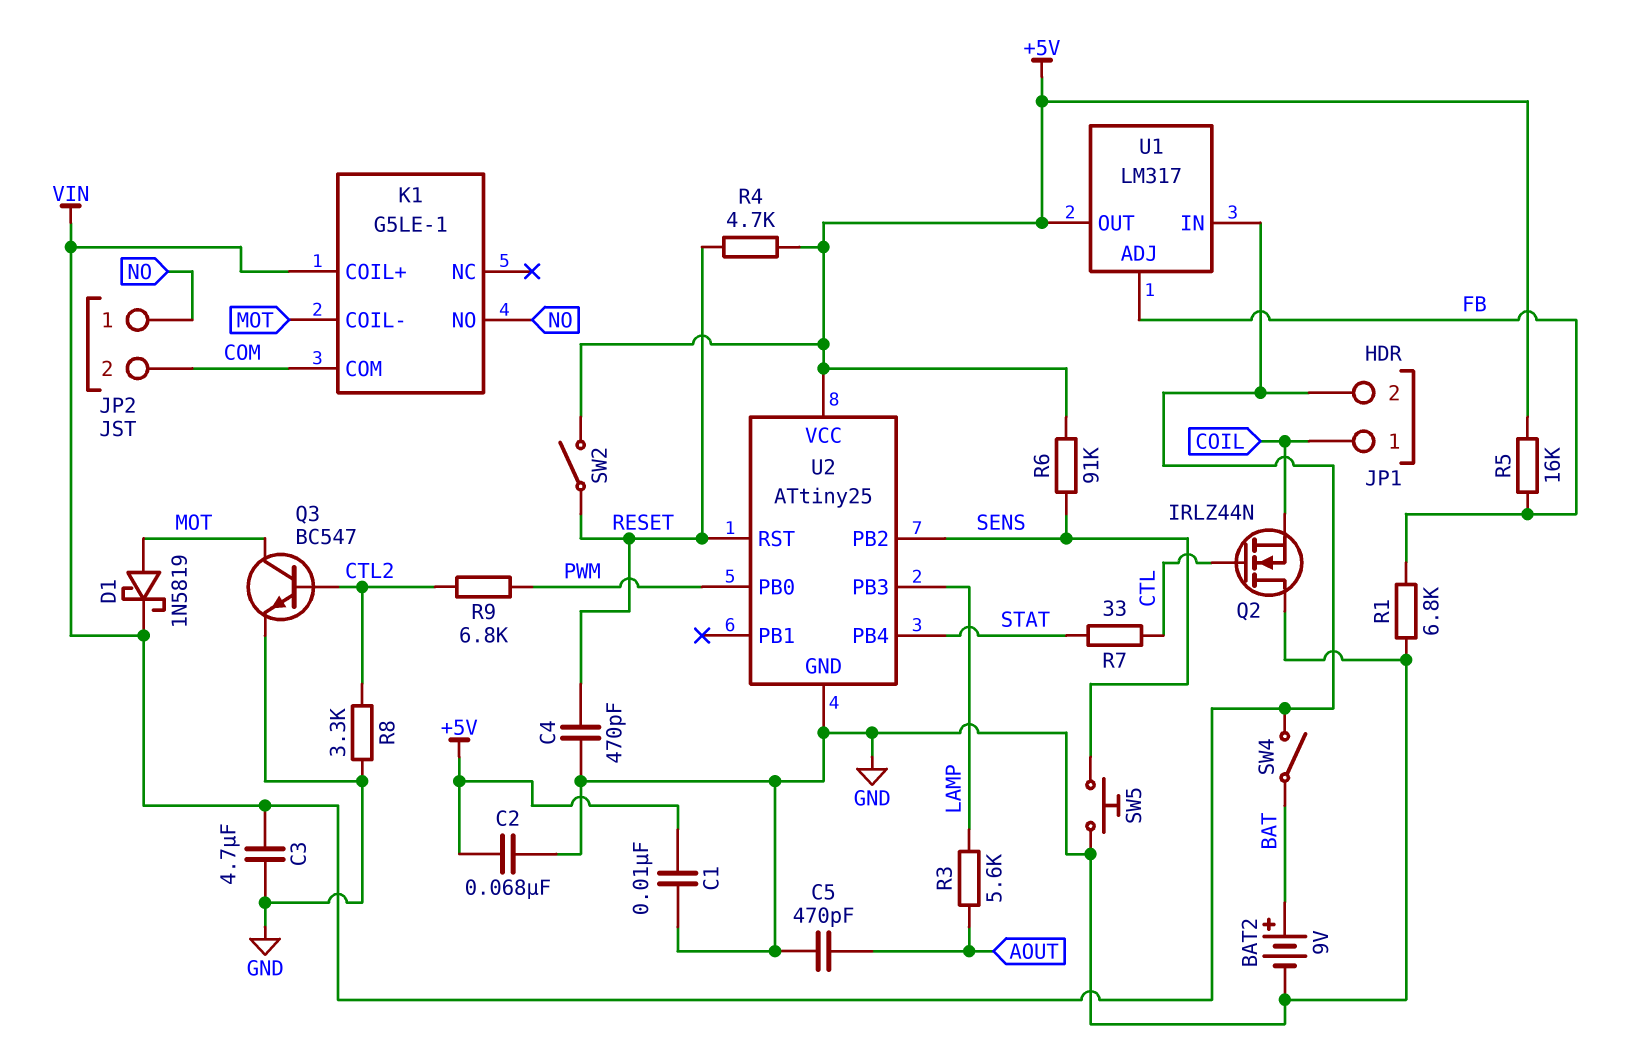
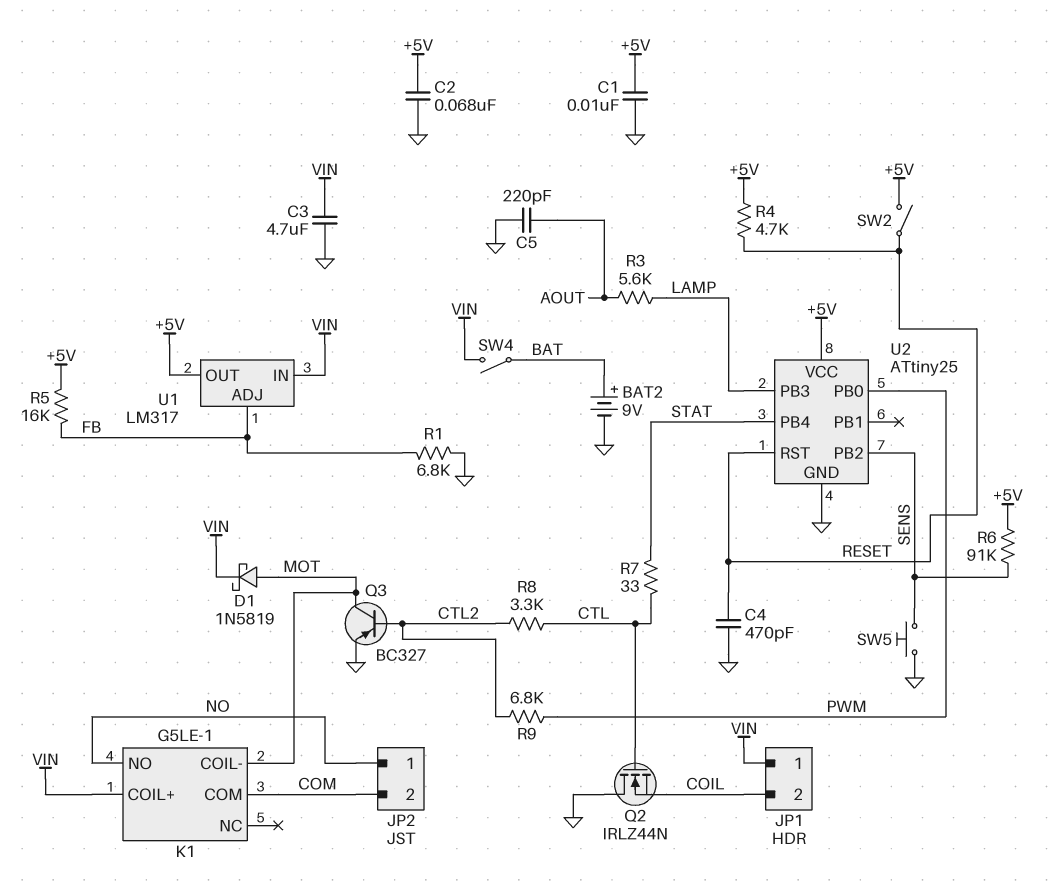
C5: 470pF (AOUT, GND) -> 220pF (AOUT, GND)
JP1 pin 1: COIL -> VIN
JP1 pin 2: VIN -> COIL
Q3: NPN BC547 (B CTL2, C MOT, E GND) -> PNP BC327 (B CTL2, C MOT, E GND)
R8: 3.3k (CTL2, GND) -> 3.3k (CTL, CTL2)

